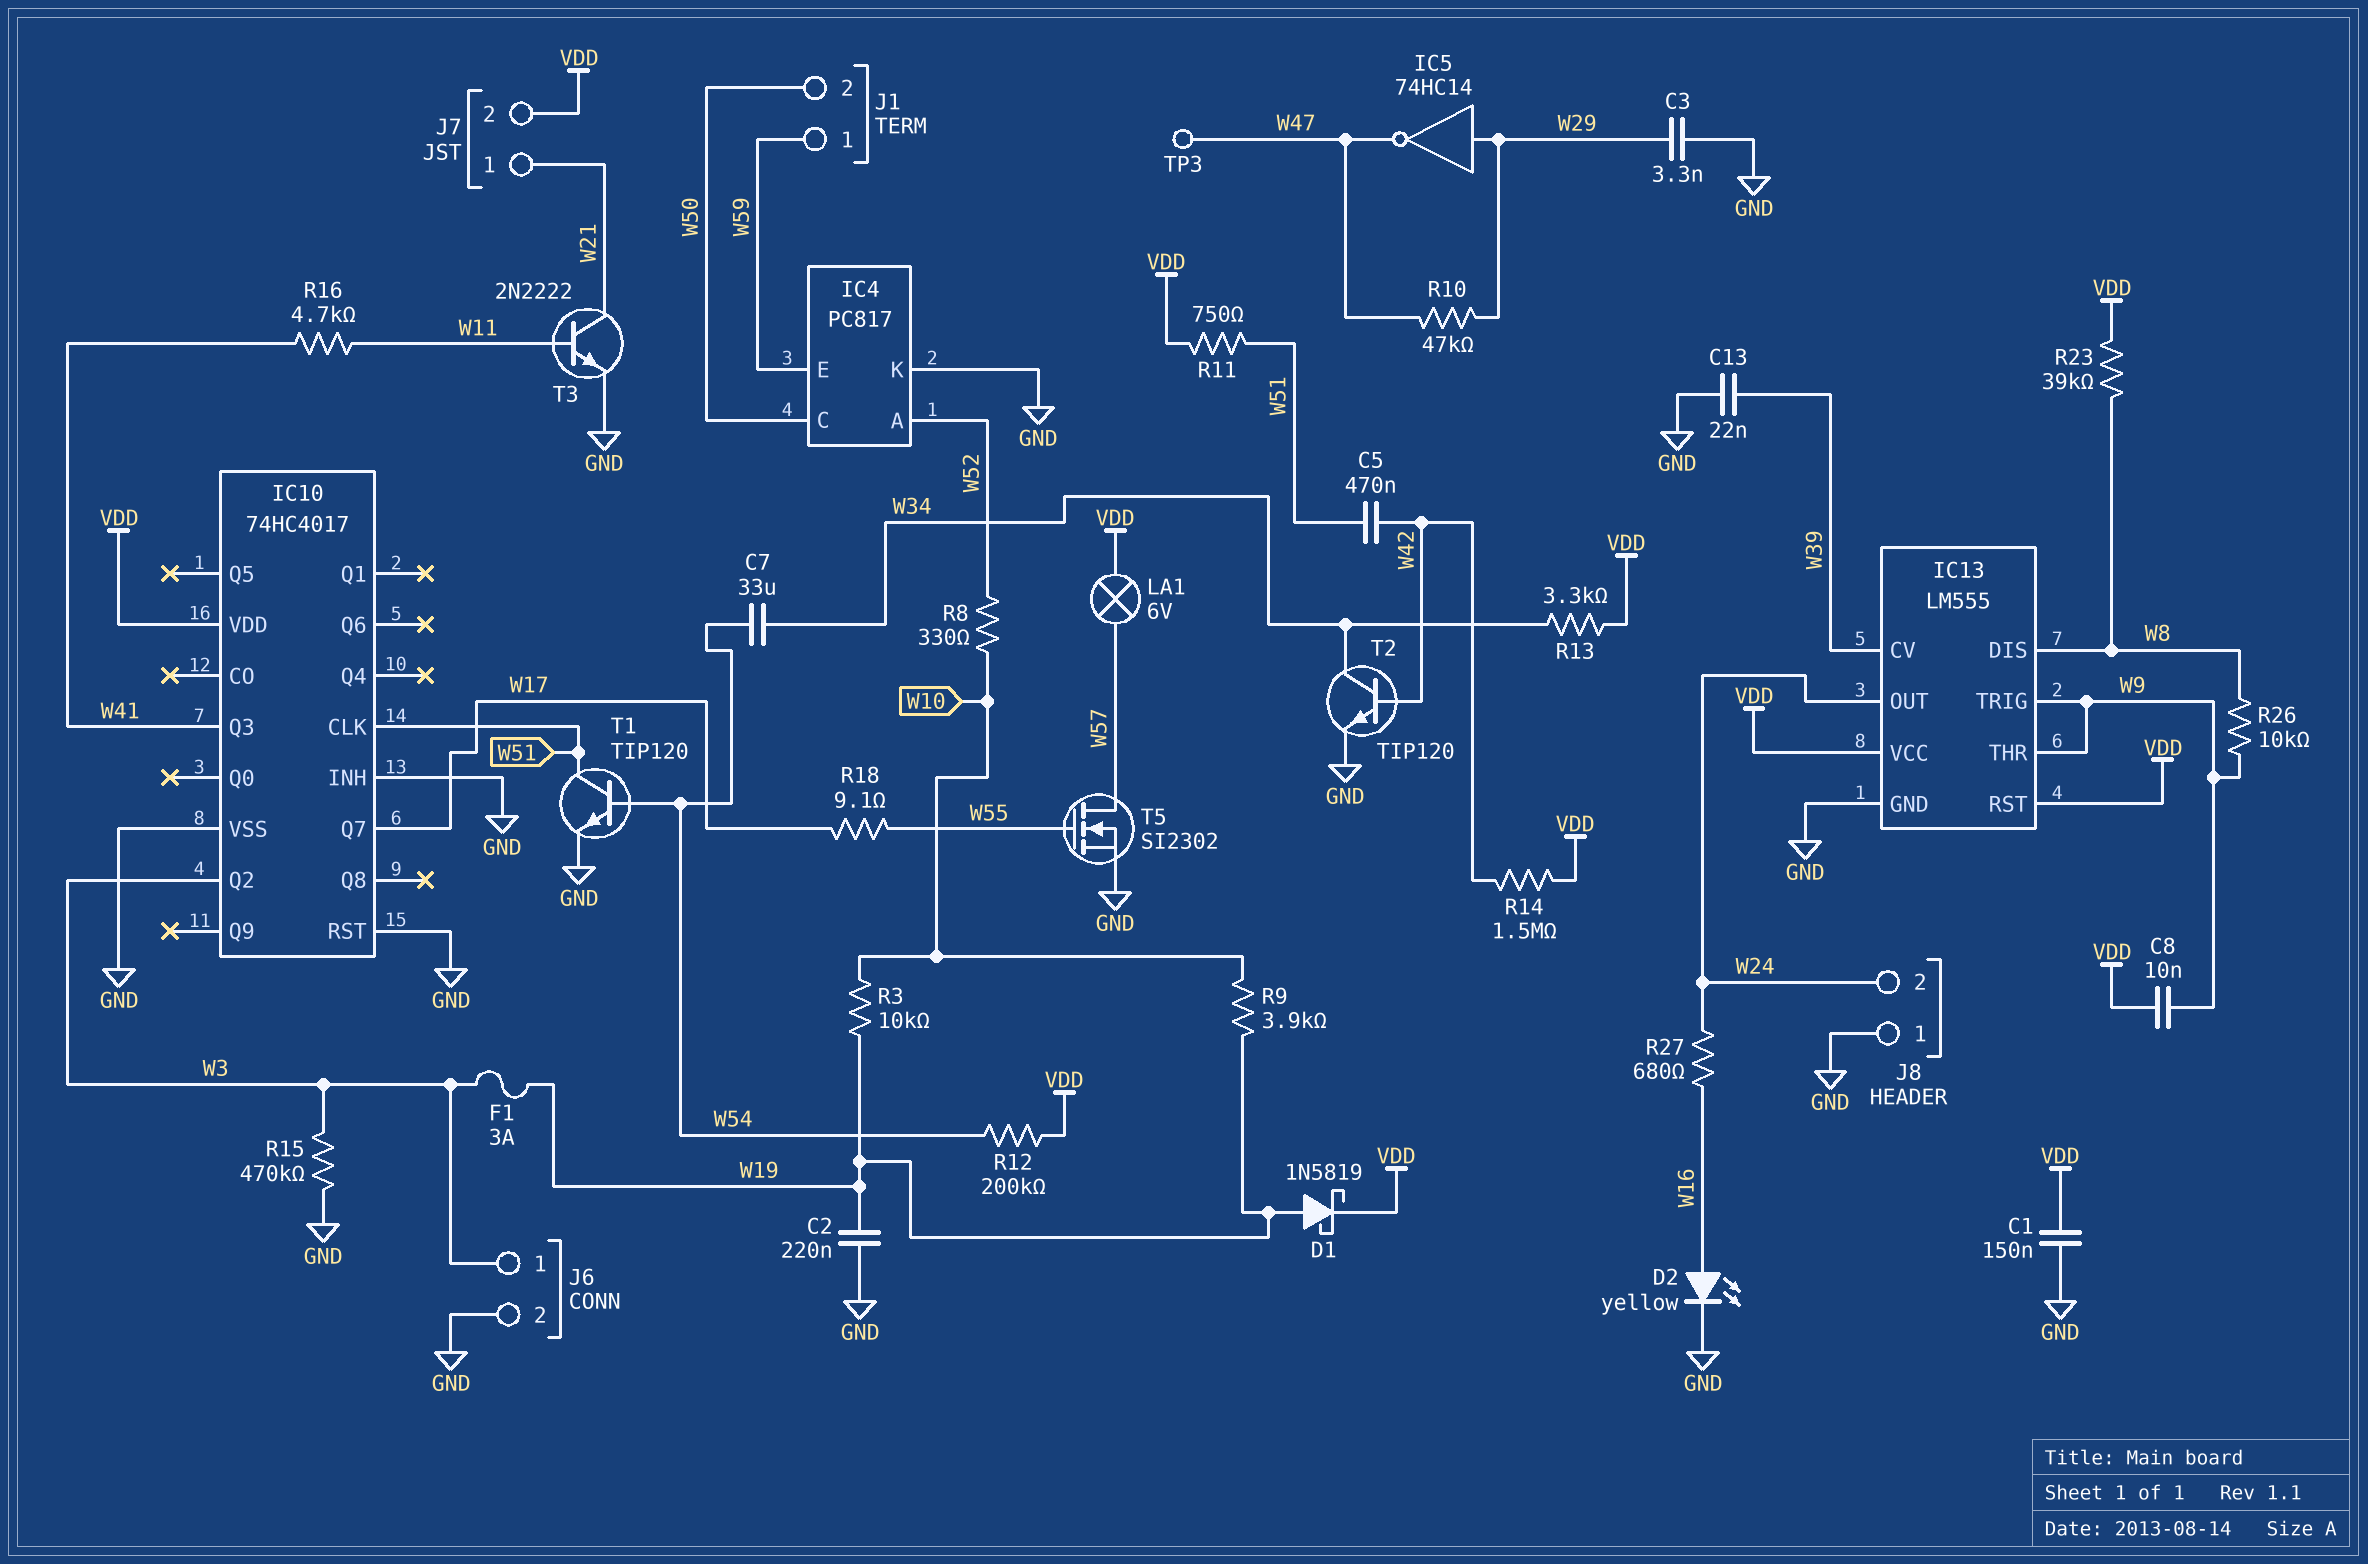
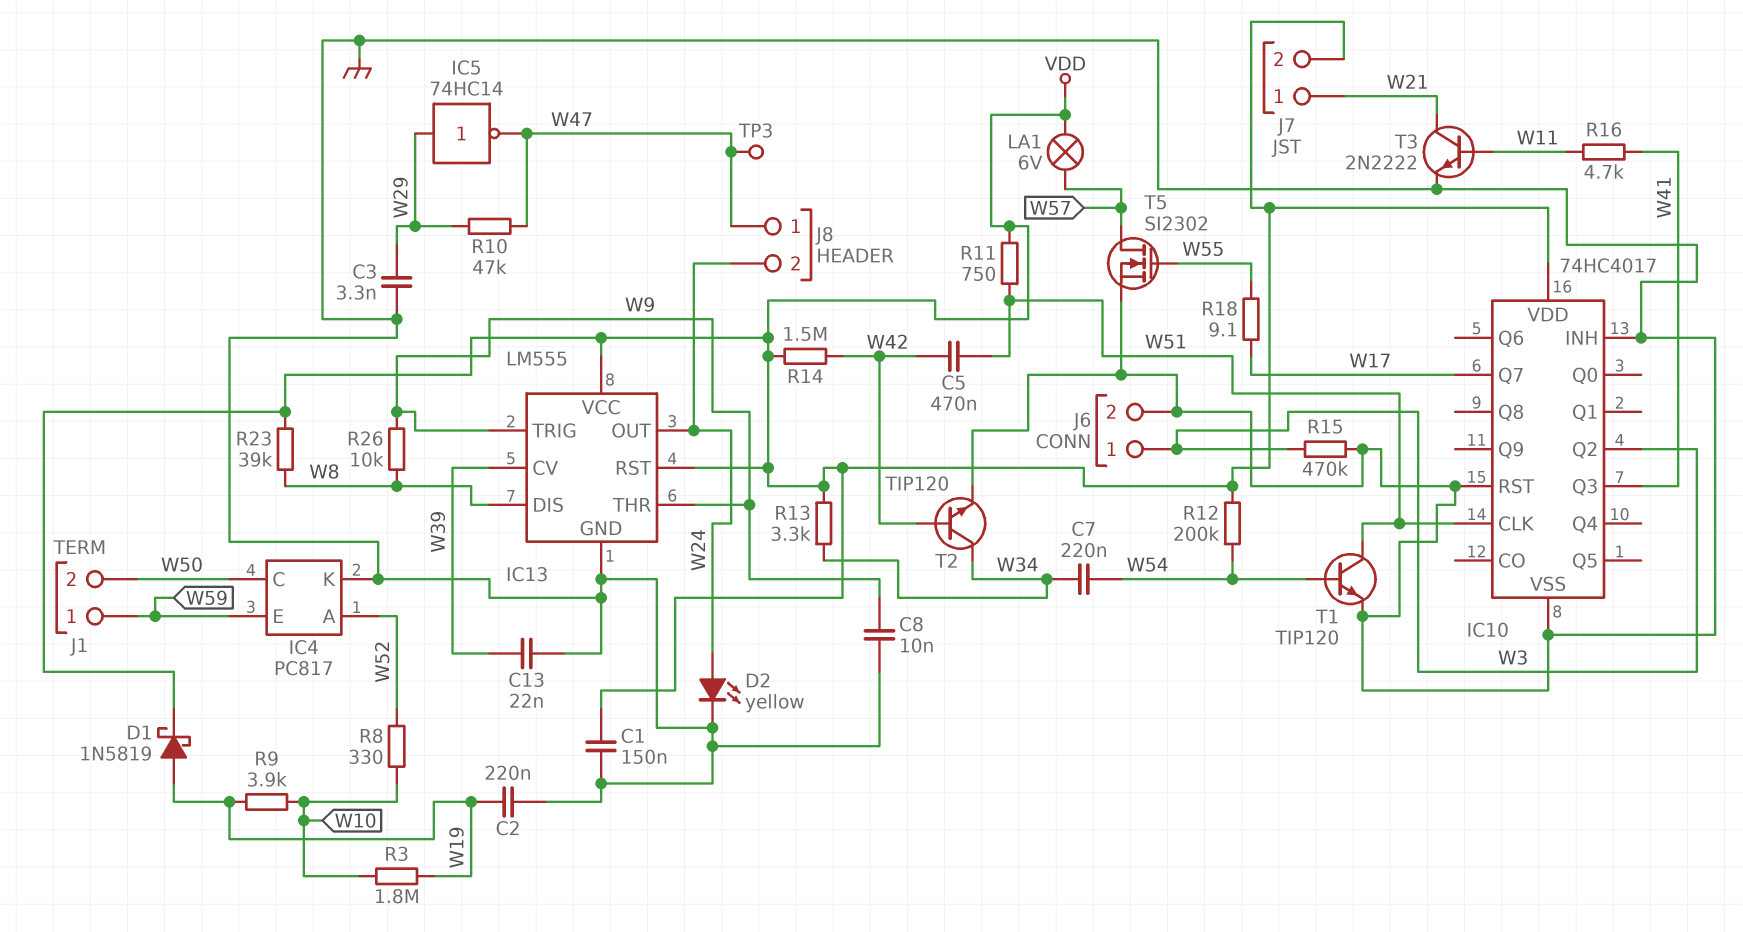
C7: 33uF (W34, W54) -> 220nF (W34, W54)
C8: 10nF (VDD, W9) -> 10nF (GND, W9)
D2: LED yellow (A W16, K GND) -> LED yellow (A W24, K GND)
F1: 3A (W3, W19) -> none
J8 pin 1: GND -> W47
R3: 10k (W10, W19) -> 1.8M (W10, W19)
R27: 680 (W16, W24) -> none

